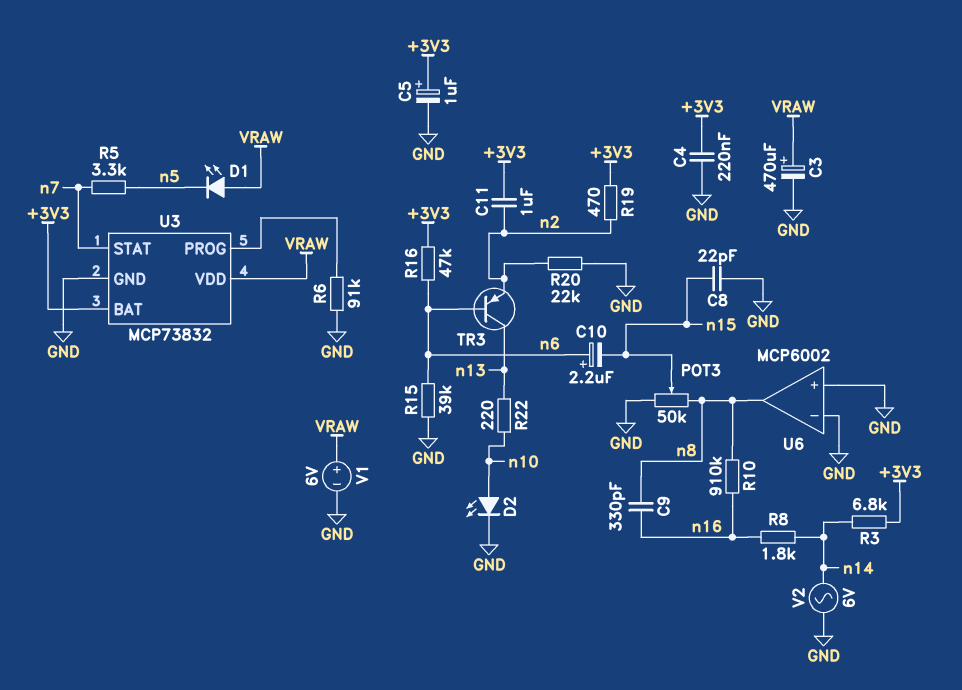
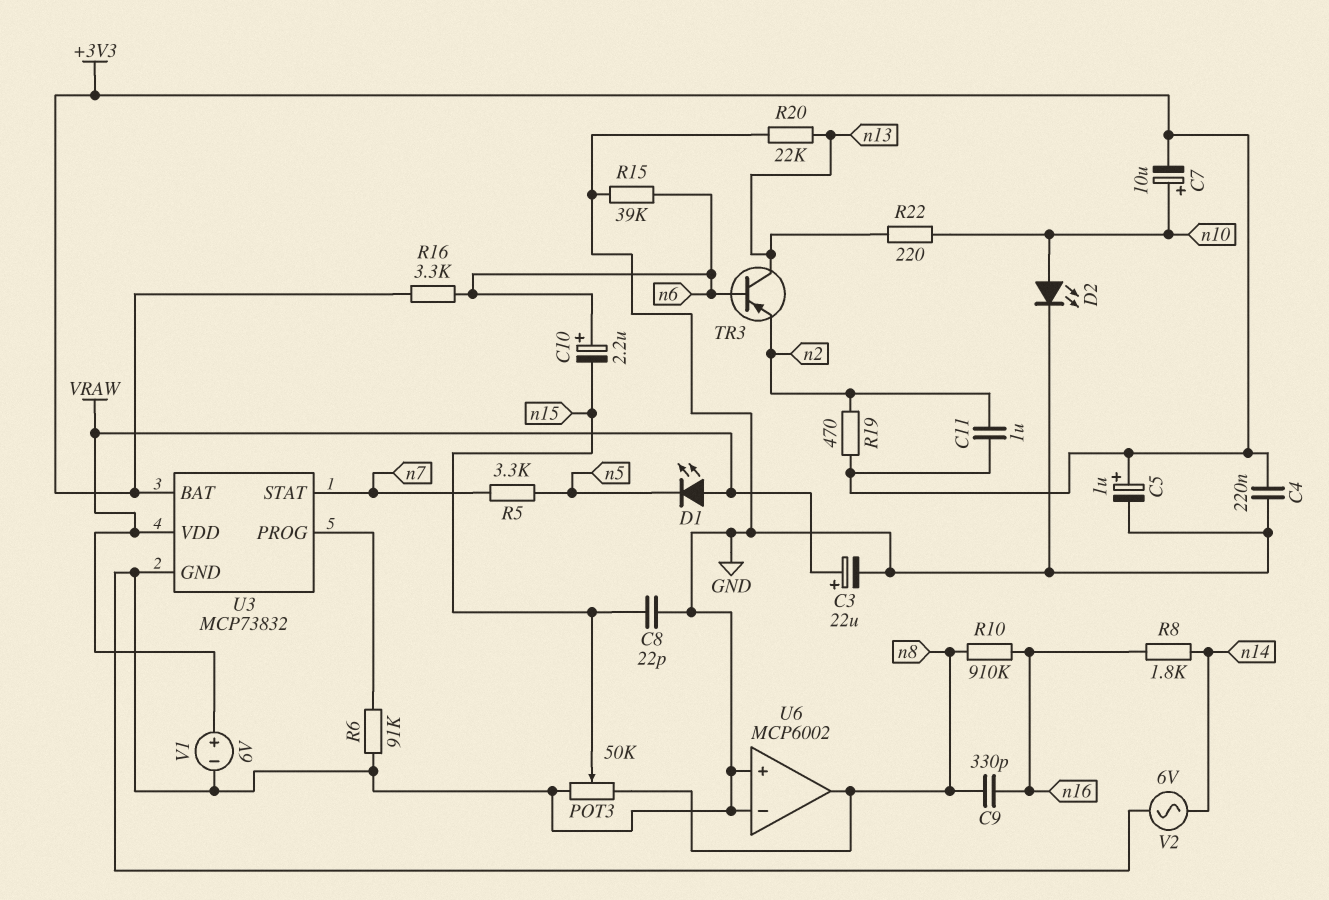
C3: 470uF (plus VRAW, minus GND) -> 22uF (plus VRAW, minus GND)
C7: none -> 10uF (plus n10, minus +3V3)
R3: 6.8k (+3V3, n14) -> none
R16: 47k (+3V3, n6) -> 3.3k (+3V3, n6)
R20: 22k (GND, n2) -> 22k (GND, n13)

